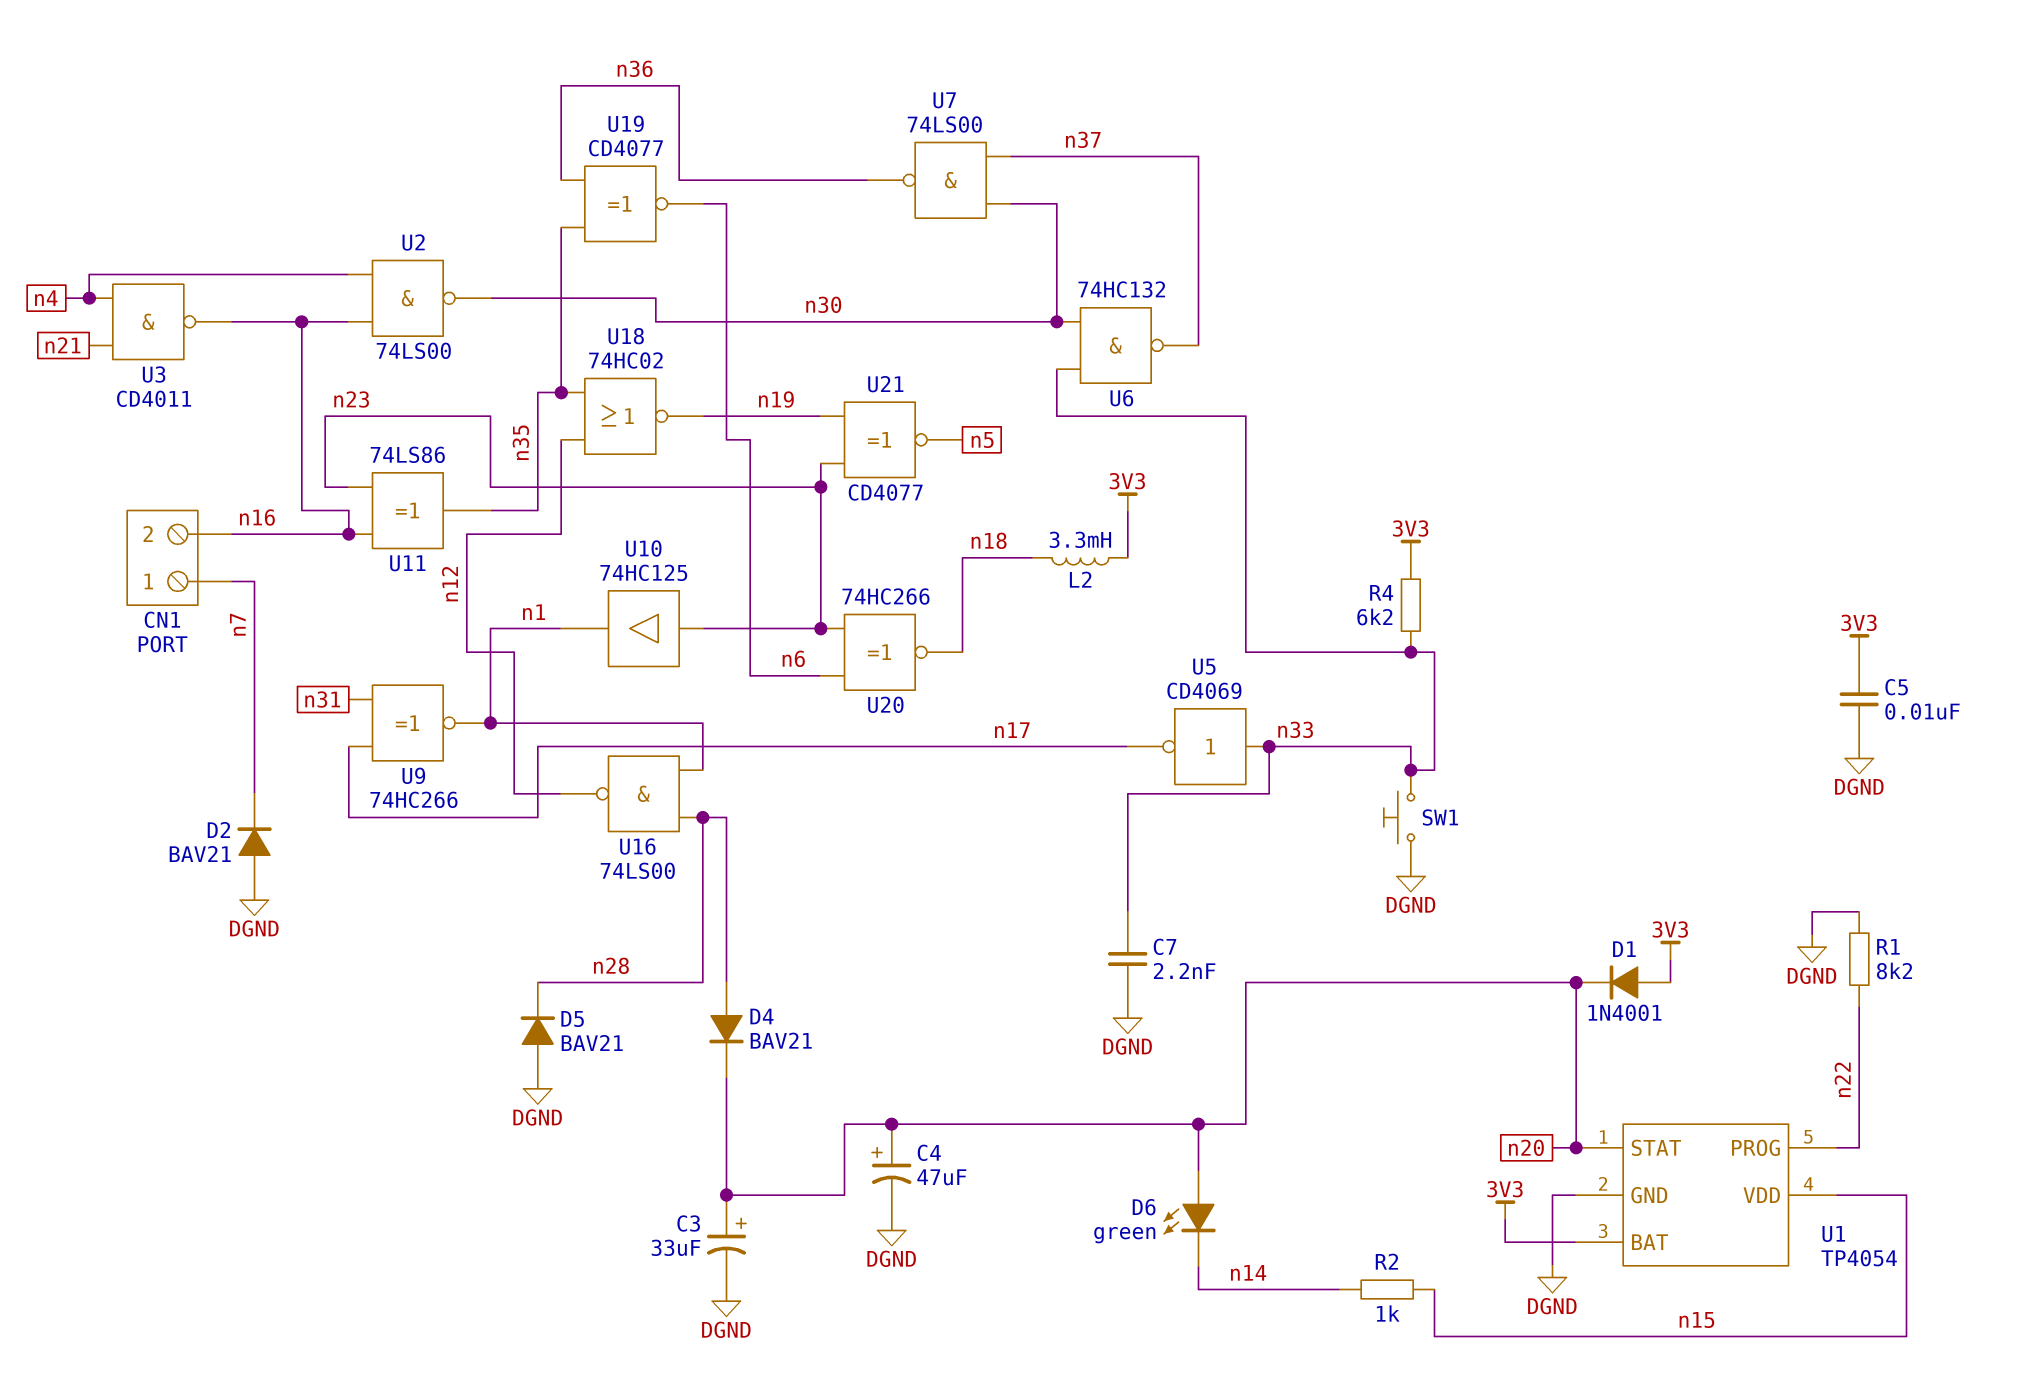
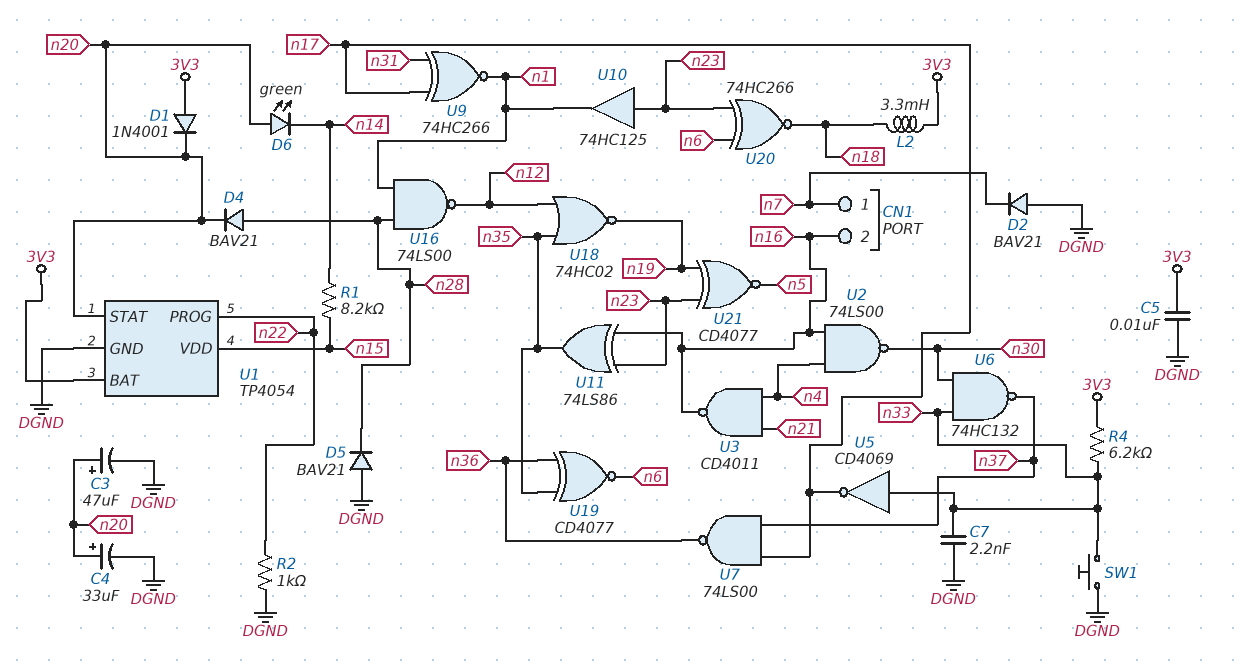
C3: 33uF (plus n20, minus DGND) -> 47uF (plus n20, minus DGND)
C4: 47uF (plus n20, minus DGND) -> 33uF (plus n20, minus DGND)
R1: 8.2k (DGND, n22) -> 8.2k (n14, n15)
R2: 1k (n14, n15) -> 1k (DGND, n22)
U7: NAND 74LS00 (in n30, in n37, out n36) -> NAND 74LS00 (in n17, in n37, out n36)

